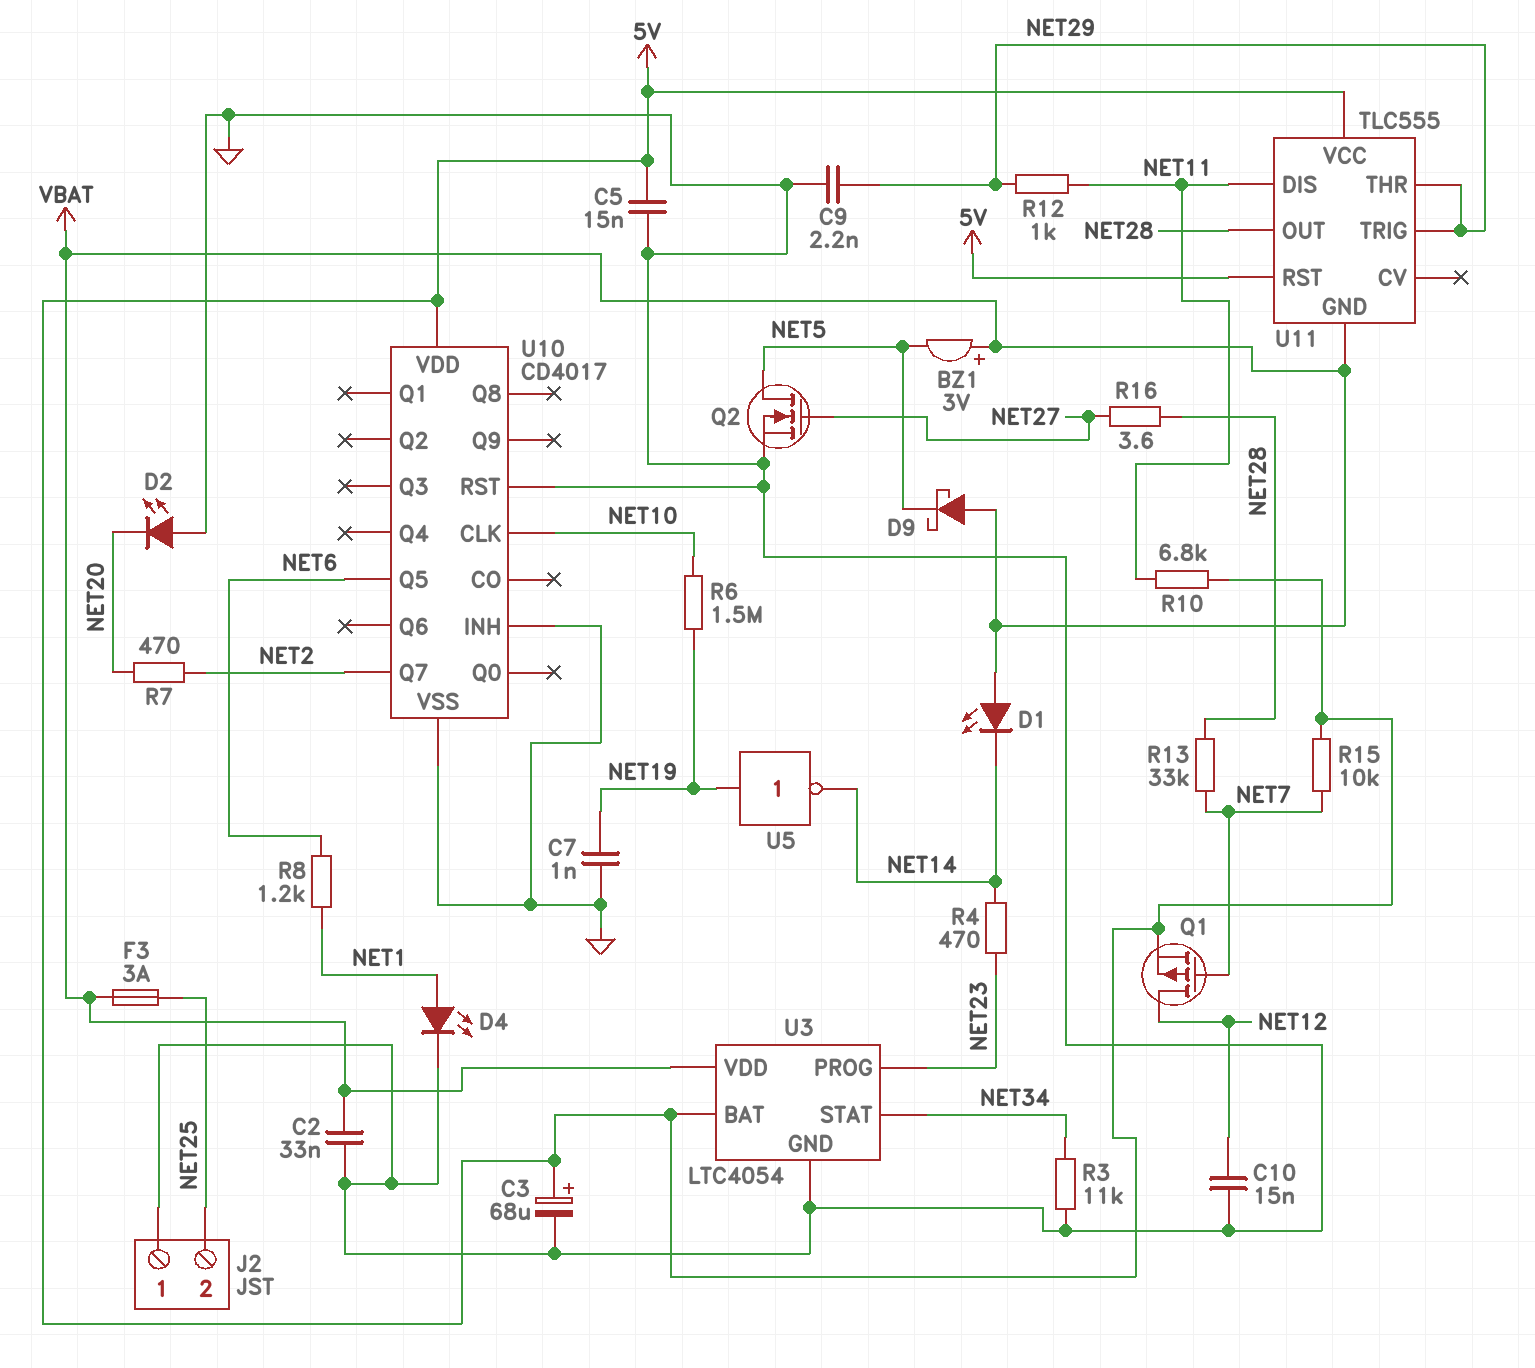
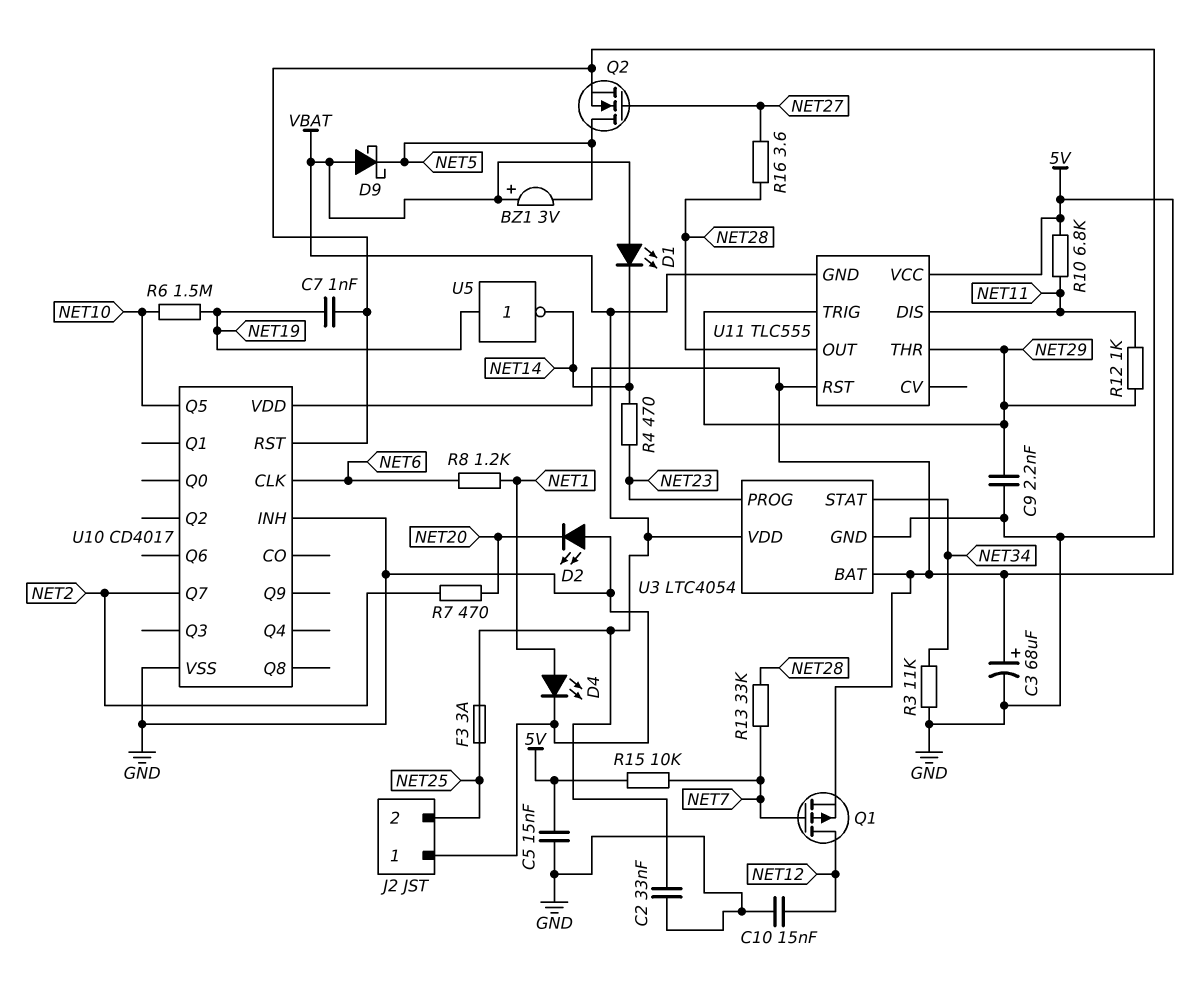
U10 pin CLK: NET10 -> NET6
U10 pin Q5: NET6 -> NET10

